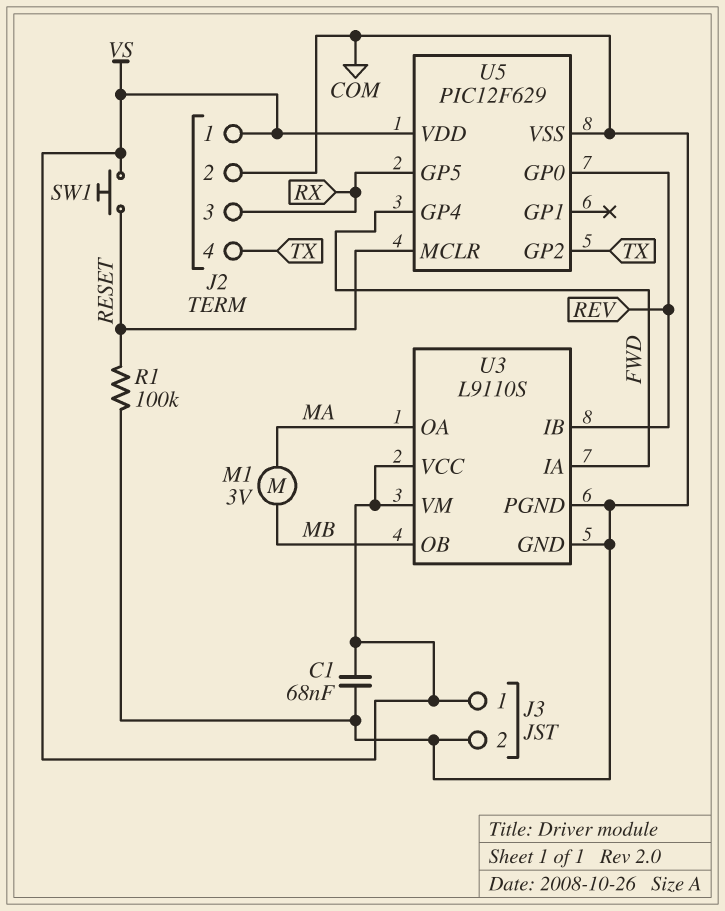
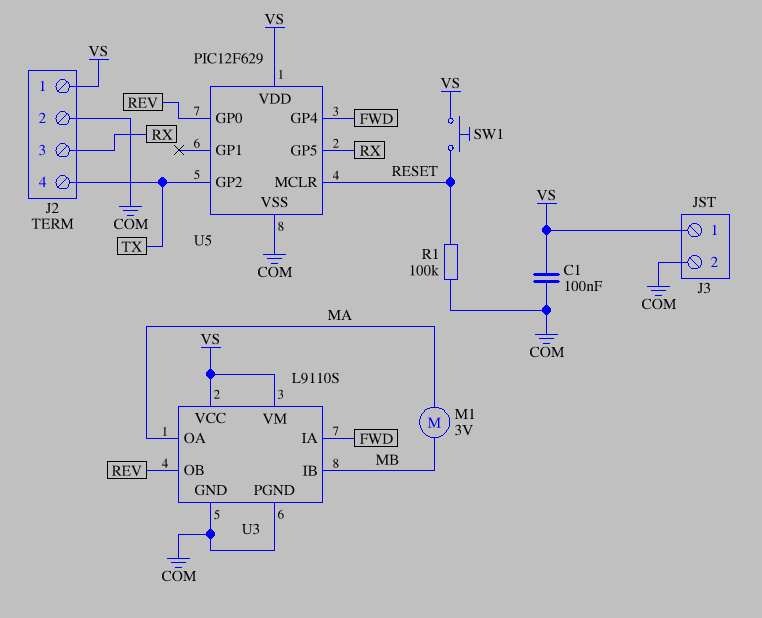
C1: 68nF (COM, VS) -> 100nF (COM, VS)
U3 pin IB: REV -> MB
U3 pin OB: MB -> REV

